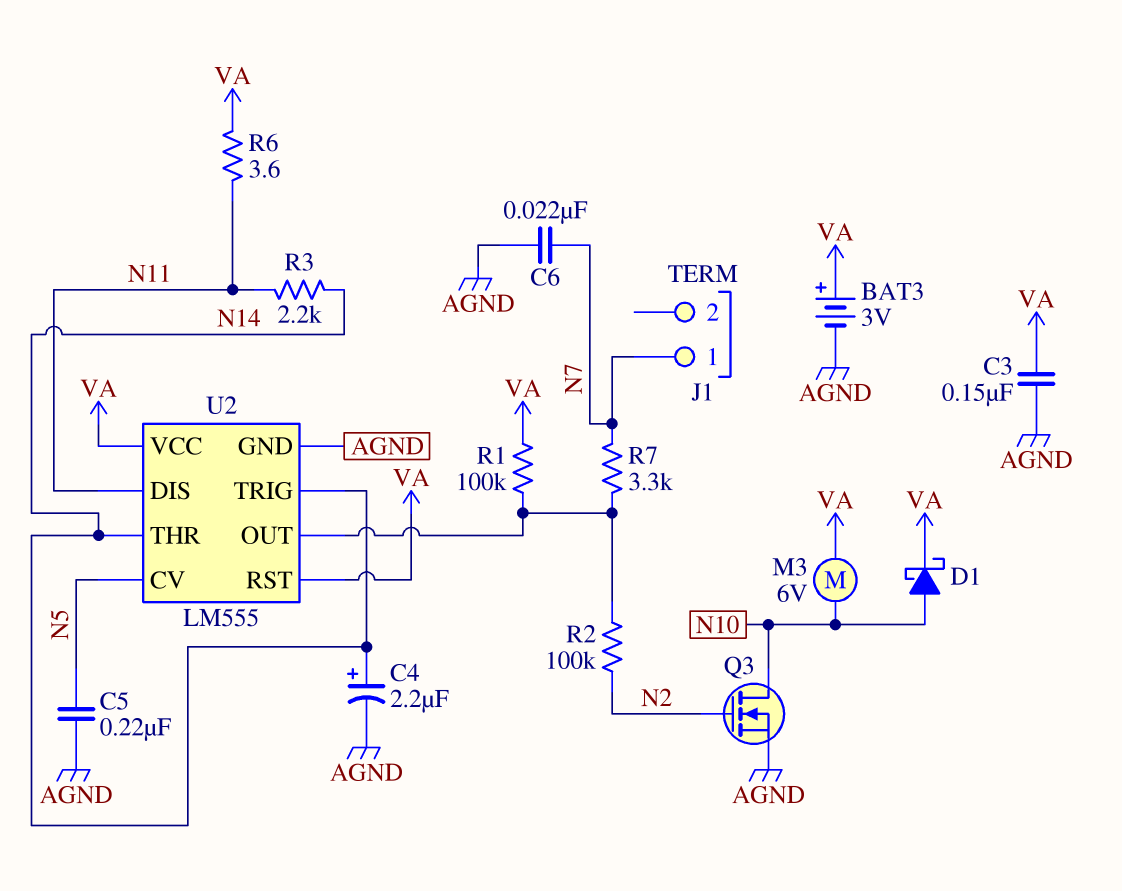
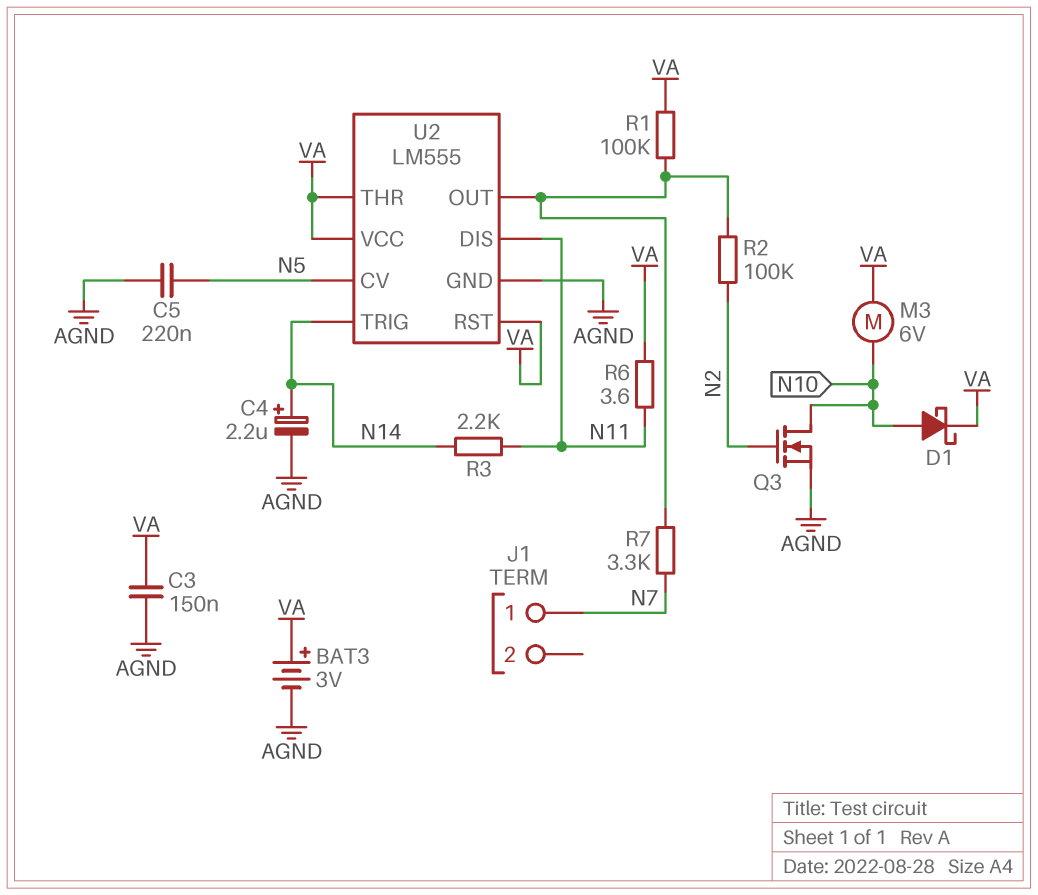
C6: 22nF (AGND, N7) -> none
U2 pin THR: N14 -> VA

